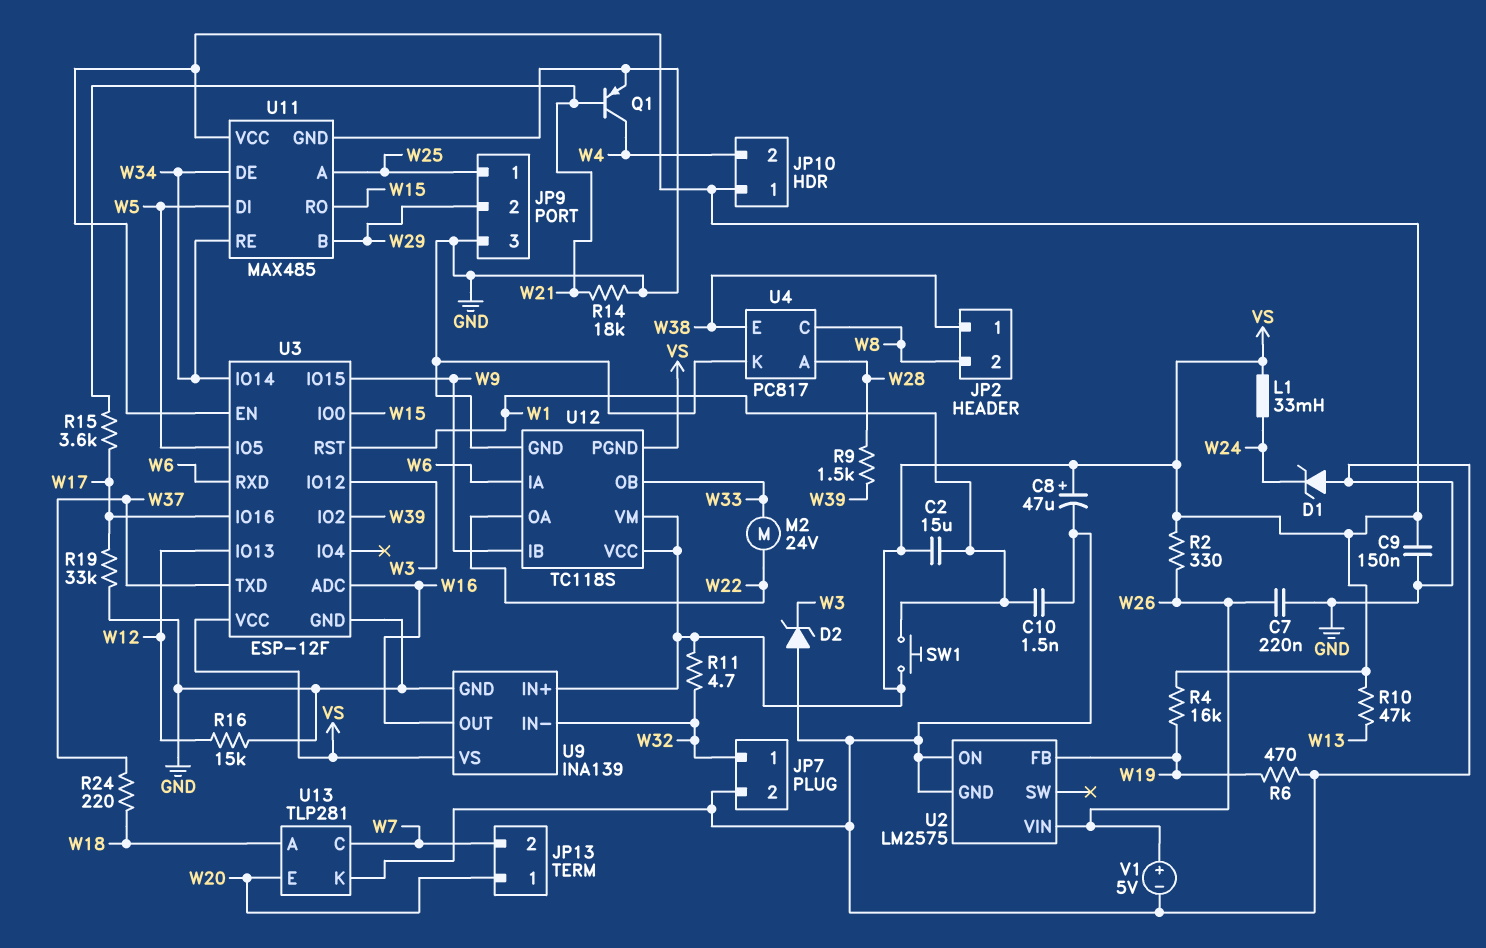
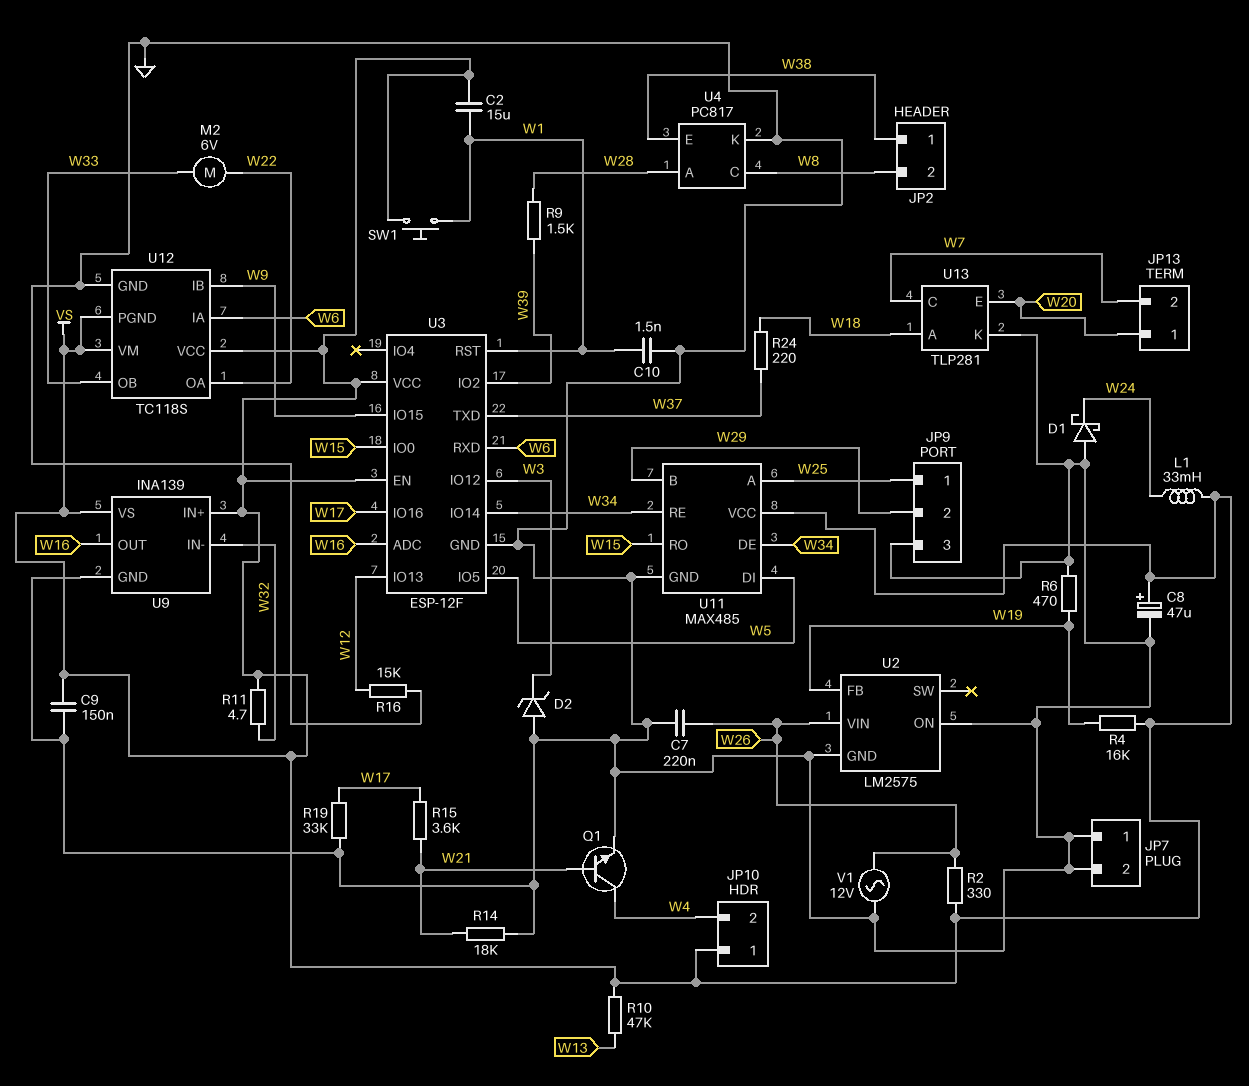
D1: zener (A GND, K W24) -> schottky (A GND, K W24)
JP7 pin 1: W32 -> GND
M2: motor 24V (W22, W33) -> motor 6V (W22, W33)
Q1: PNP (B W21, C W4, E GND) -> NPN (B W21, C W4, E GND)
V1: 5V (plus W26, minus GND) -> AC 12V (GND, W26)

